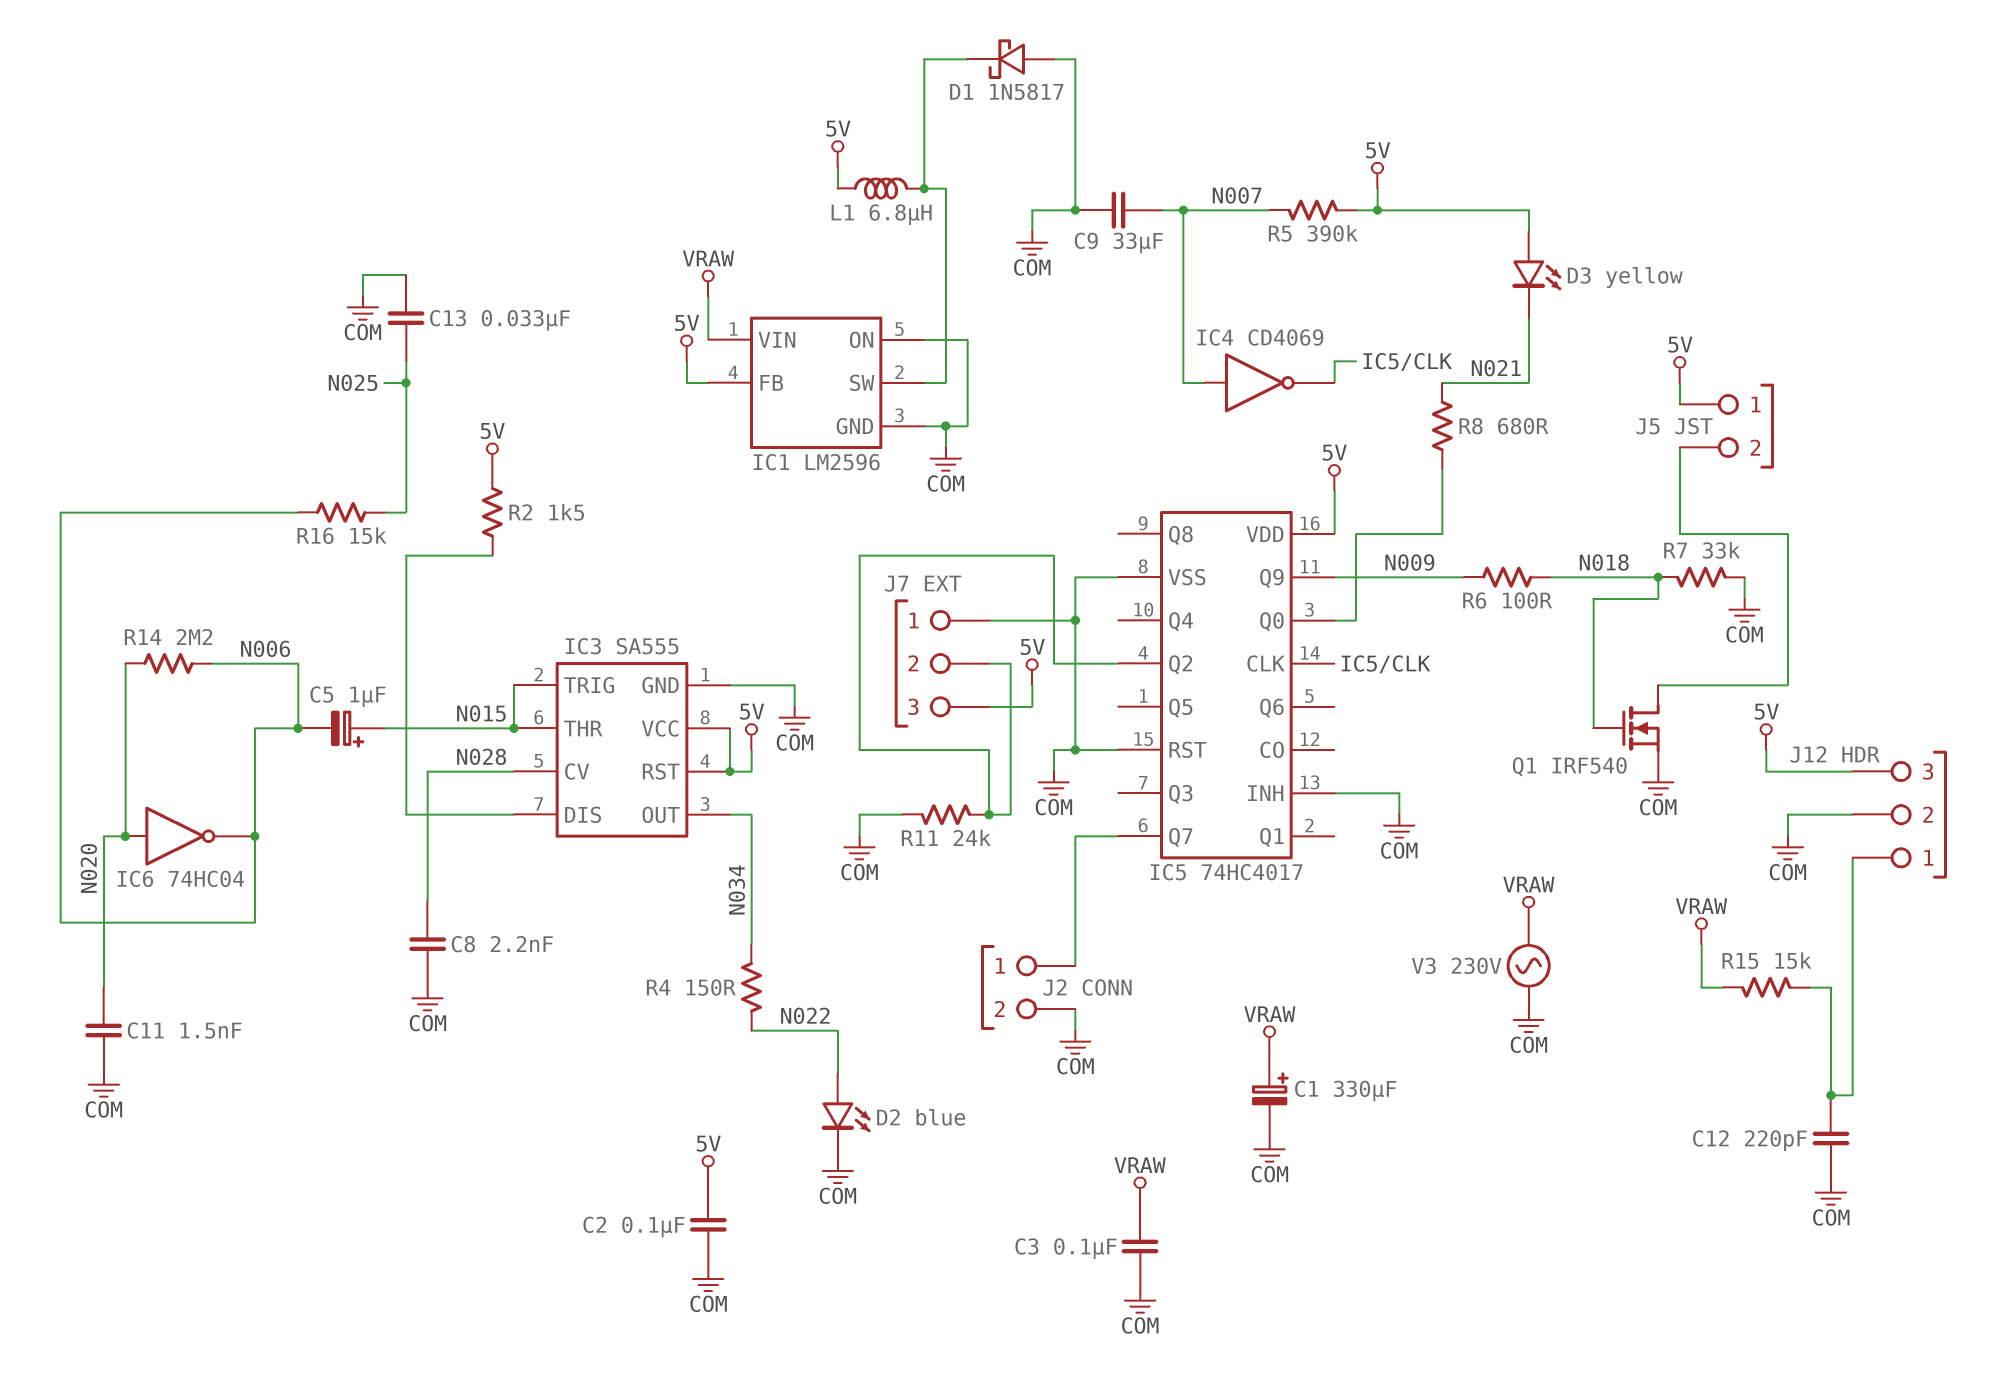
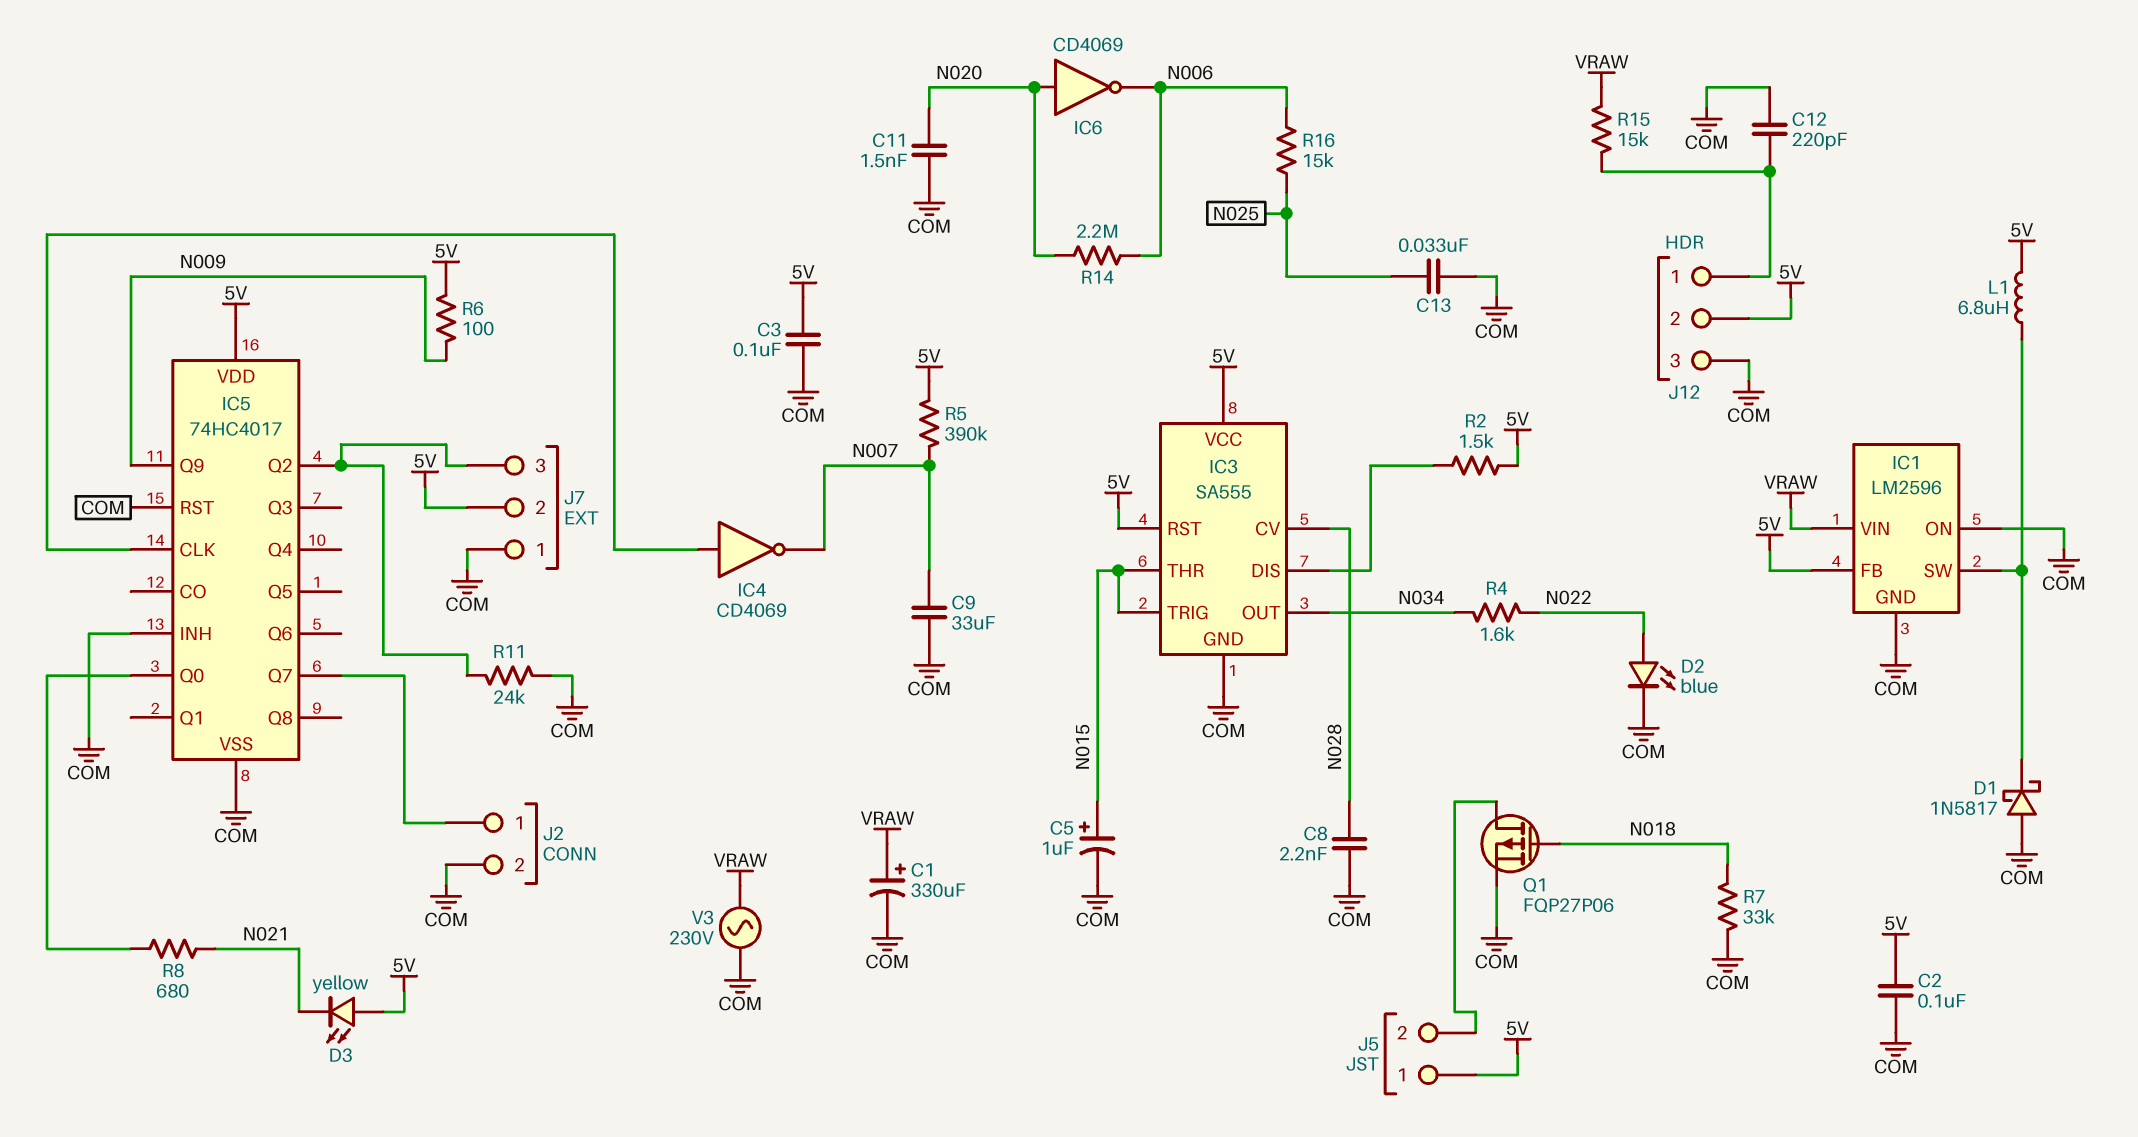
C3: 100nF (COM, VRAW) -> 100nF (5V, COM)
C5: 1uF (plus N015, minus N006) -> 1uF (plus N015, minus COM)
IC4: NOT CD4069 (in N007, out IC5/CLK) -> NOT CD4069 (in IC5/CLK, out N007)
IC6: NOT 74HC04 (in N020, out N006) -> NOT CD4069 (in N020, out N006)
J7 pin 2: IC5/Q2 -> 5V
J7 pin 3: 5V -> IC5/Q2
J12 pin 2: COM -> 5V
J12 pin 3: 5V -> COM
Q1: NMOS IRF540 (G N018, D J5/2, S COM) -> PMOS FQP27P06 (G N018, D J5/2, S COM)
R4: 150 (N022, N034) -> 1.6k (N022, N034)
R6: 100 (N009, N018) -> 100 (5V, N009)

